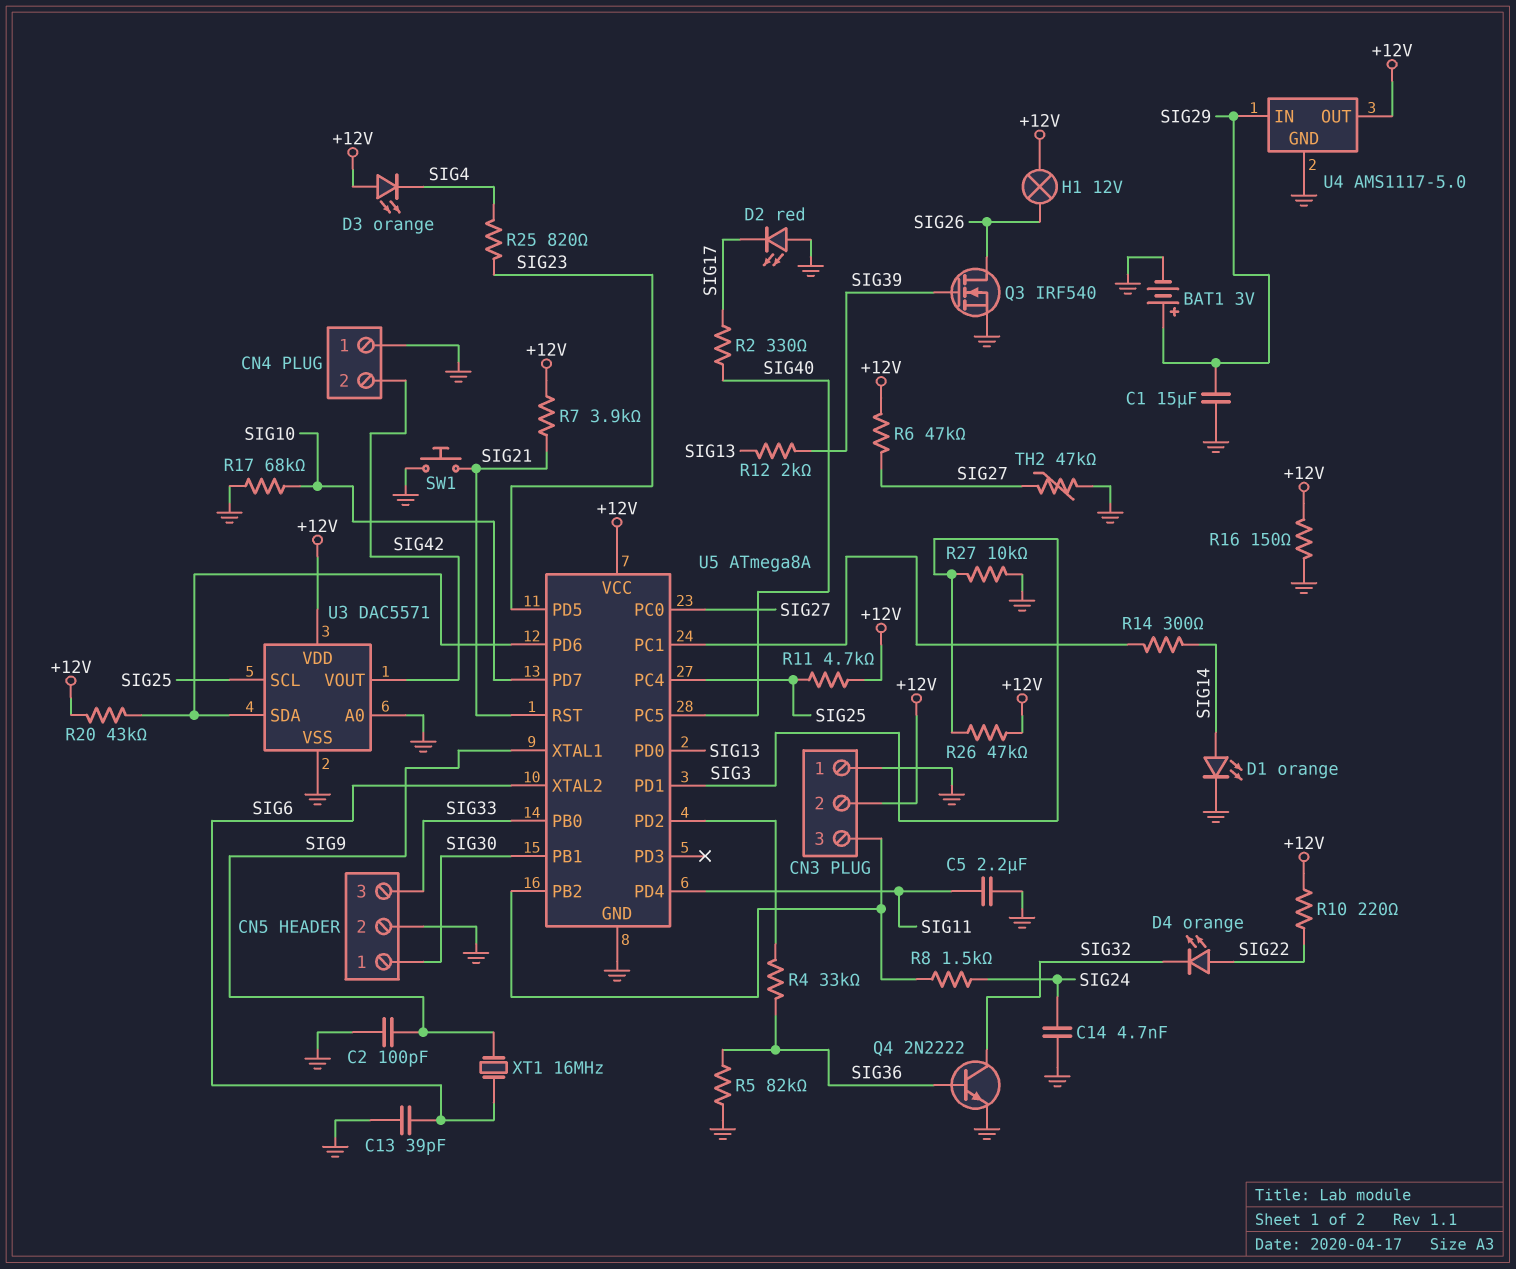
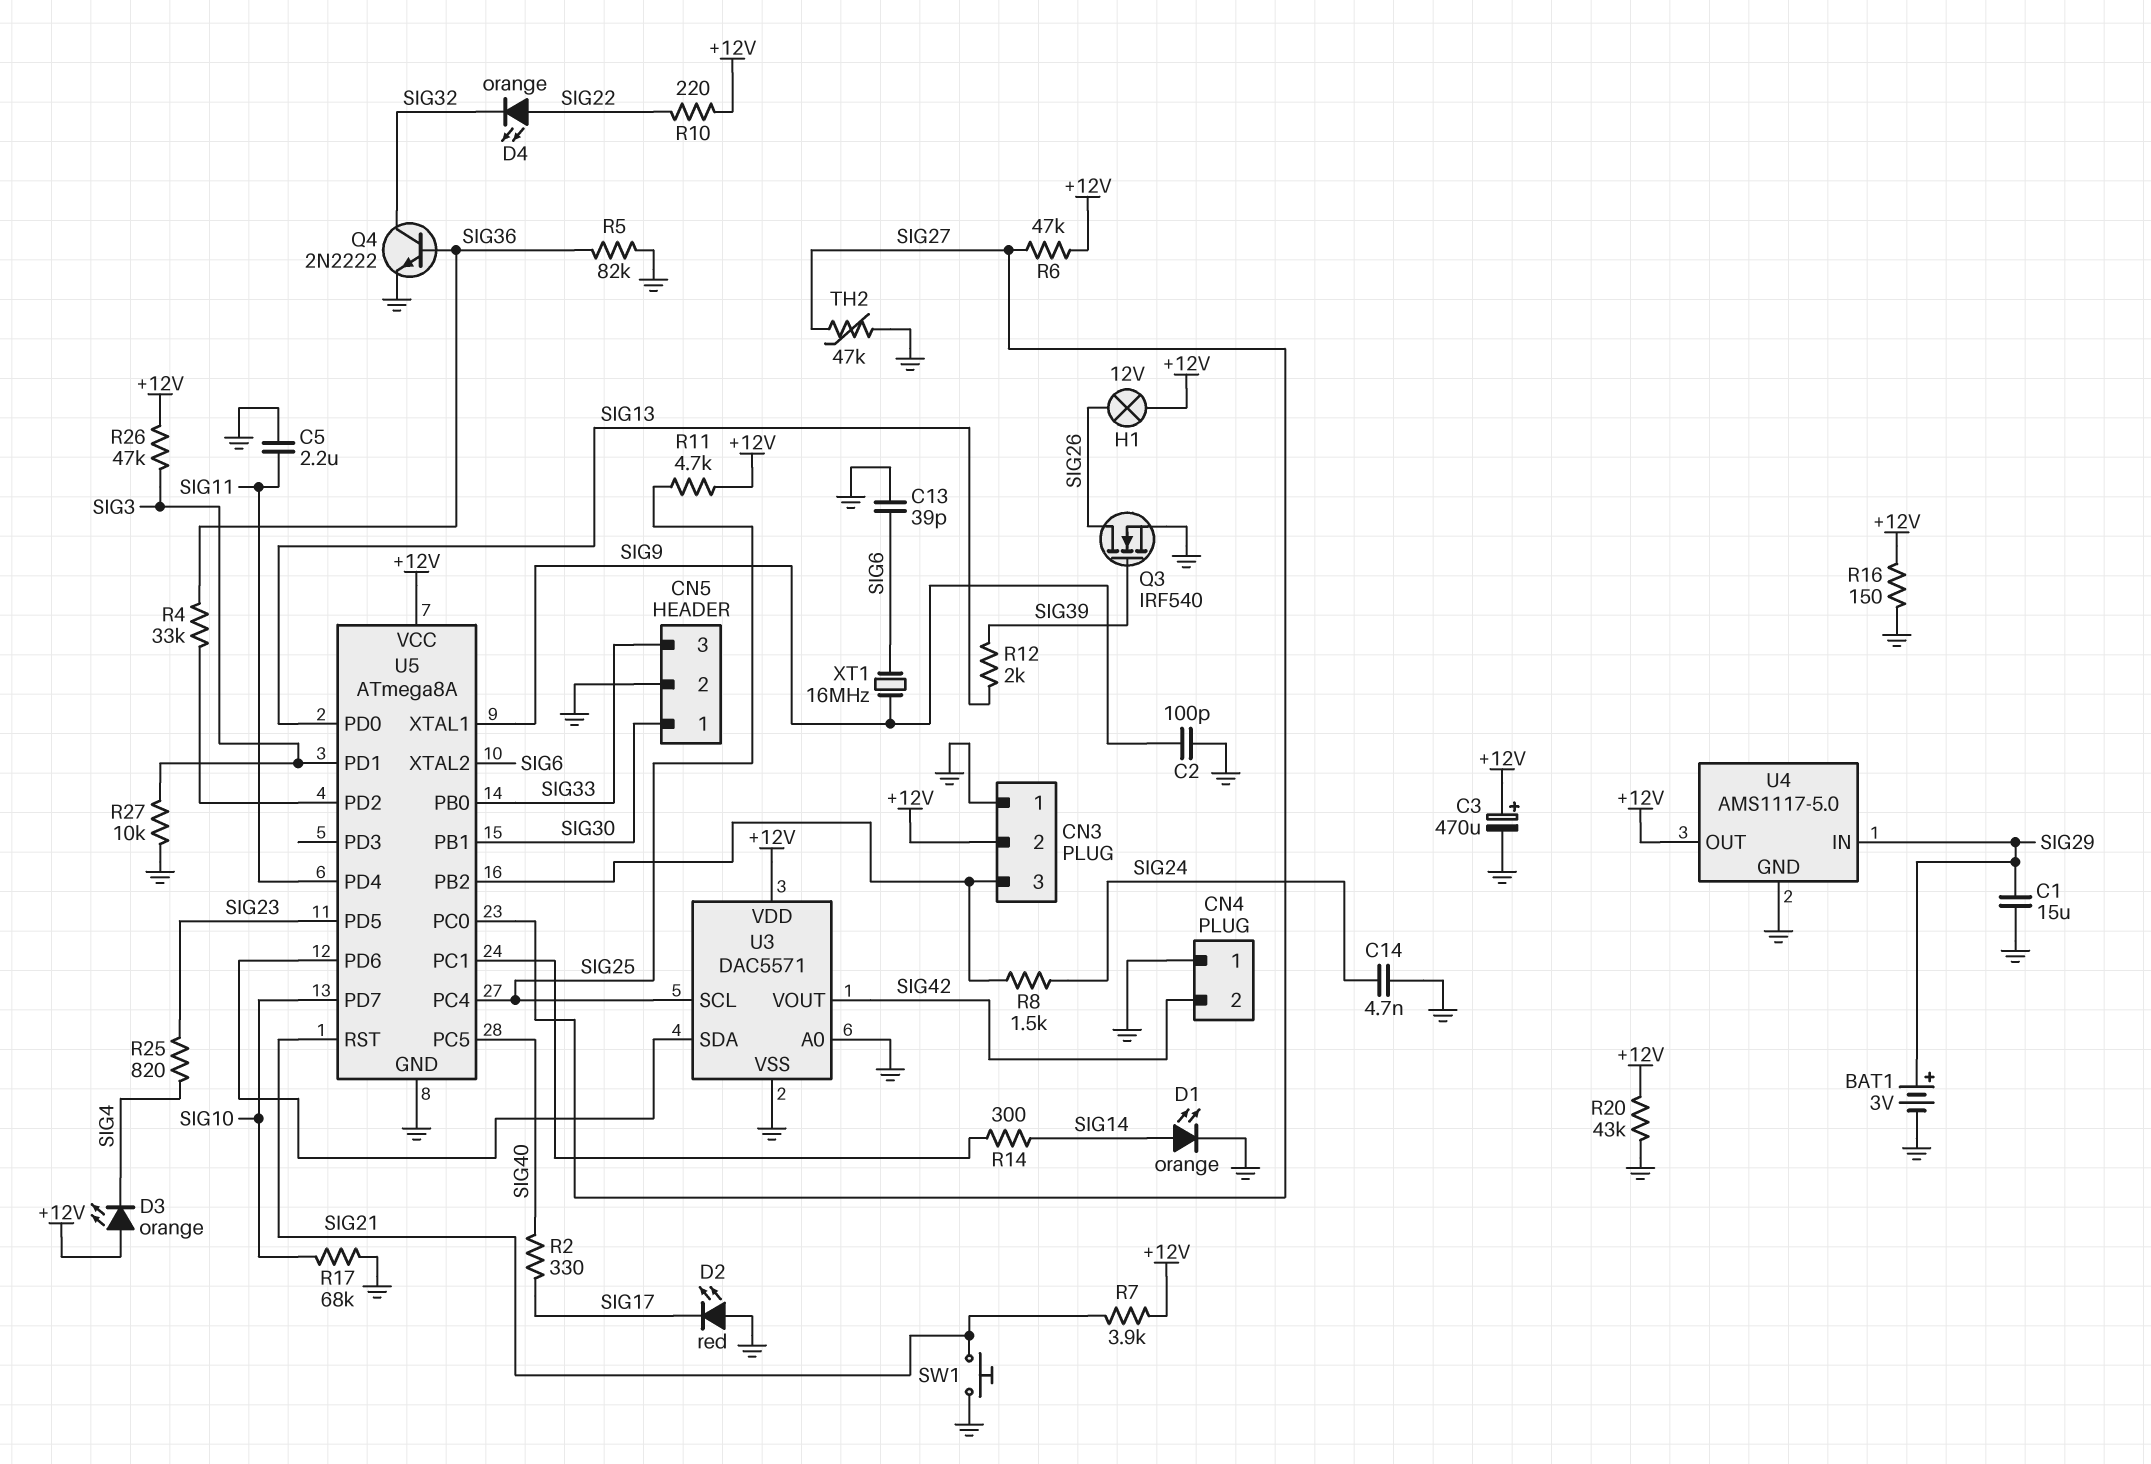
C3: none -> 470uF (plus +12V, minus GND)
R20: 43k (+12V, U3/SDA) -> 43k (+12V, GND)

